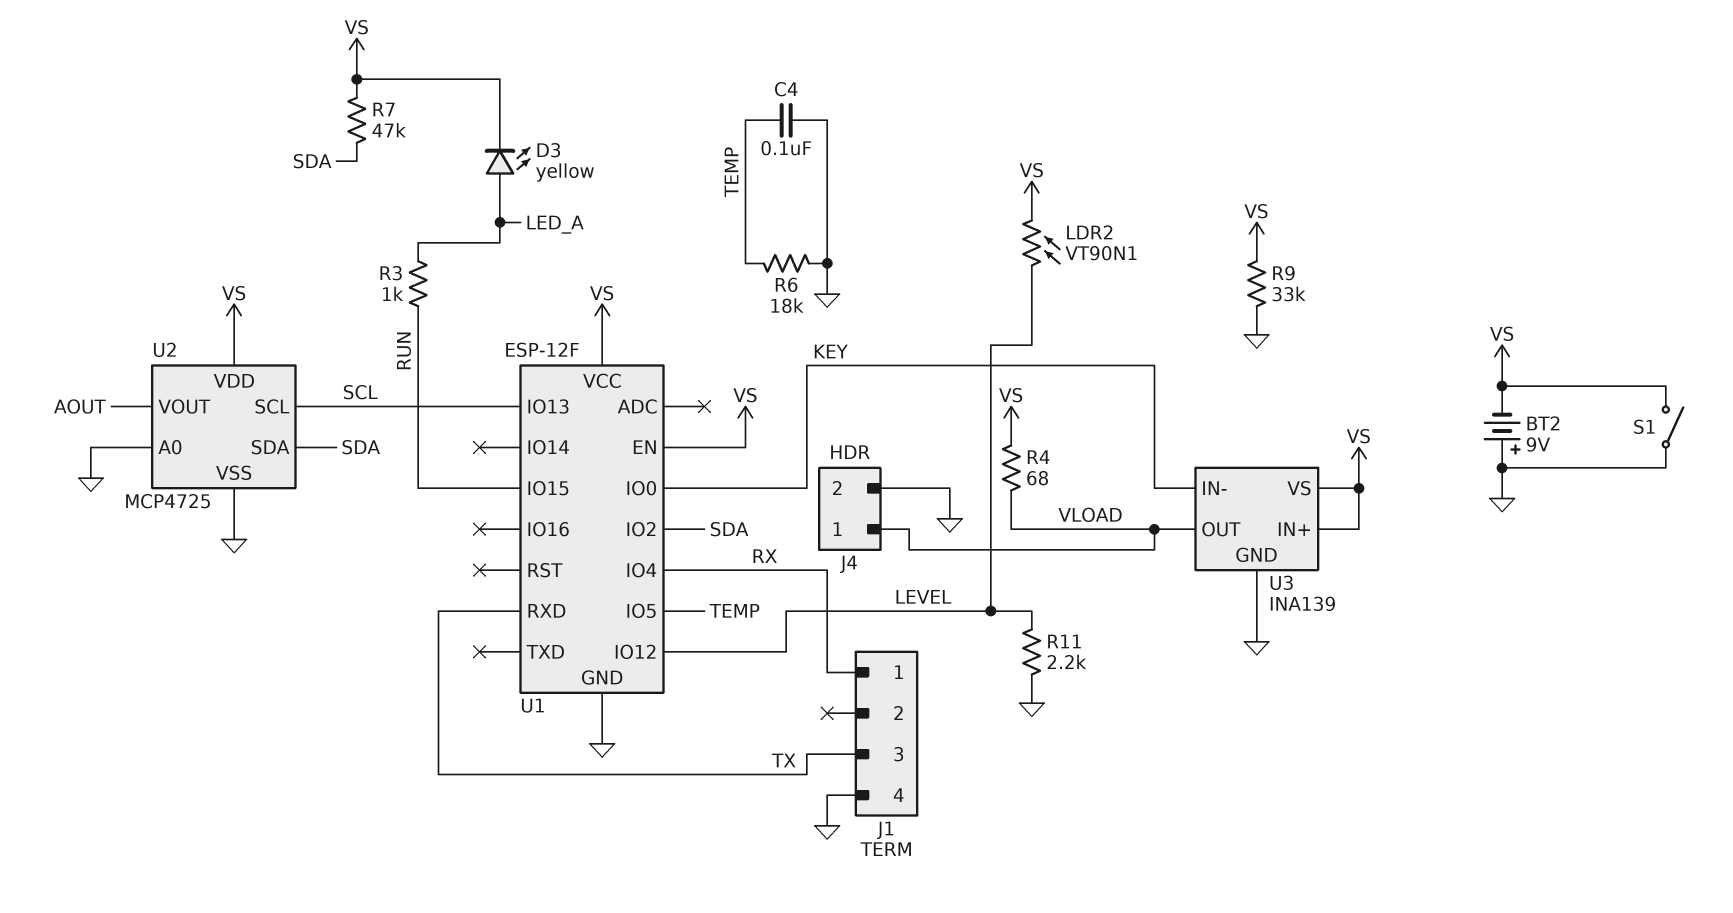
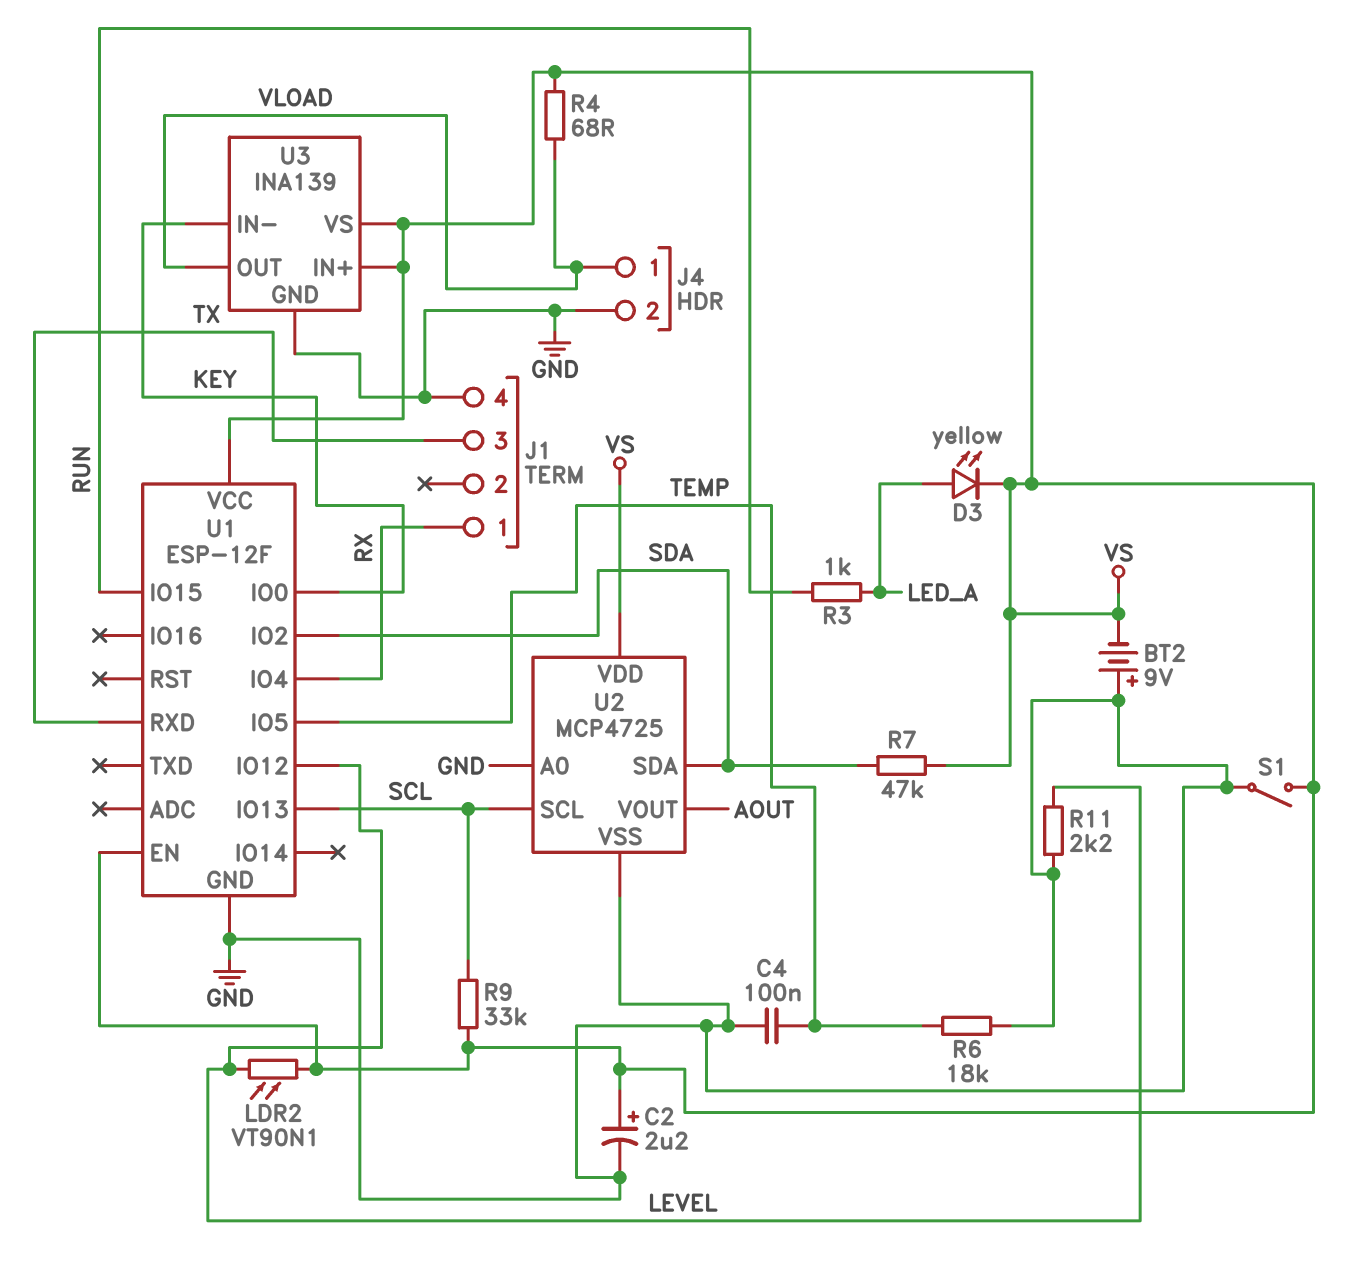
C2: none -> 2.2uF (plus VS, minus GND)
R9: 33k (GND, VS) -> 33k (SCL, VS)

